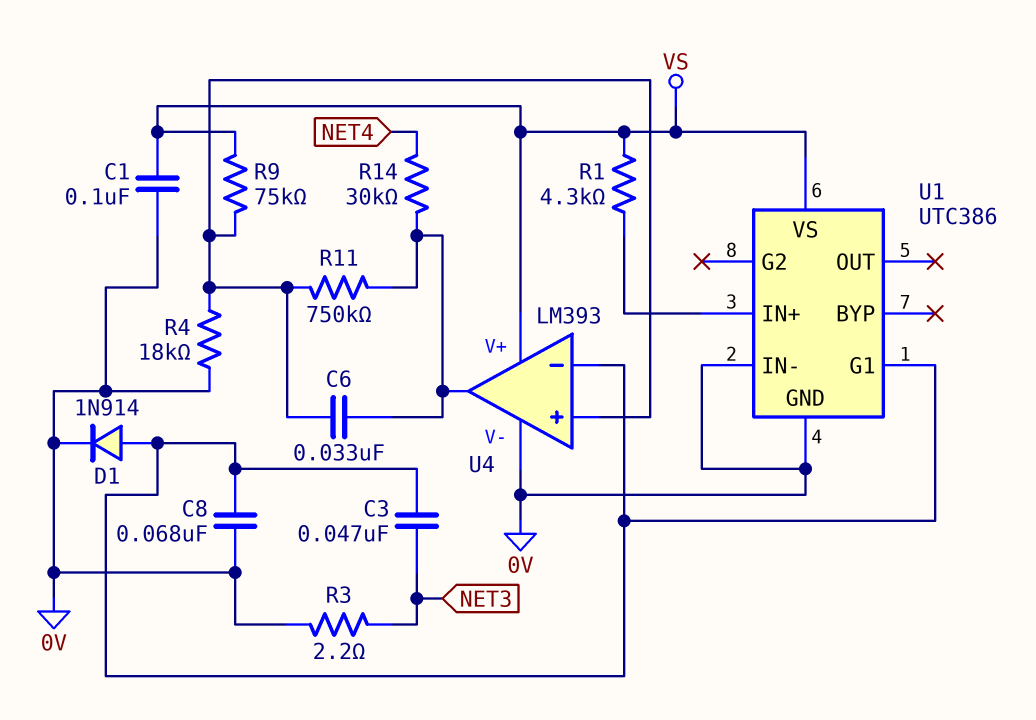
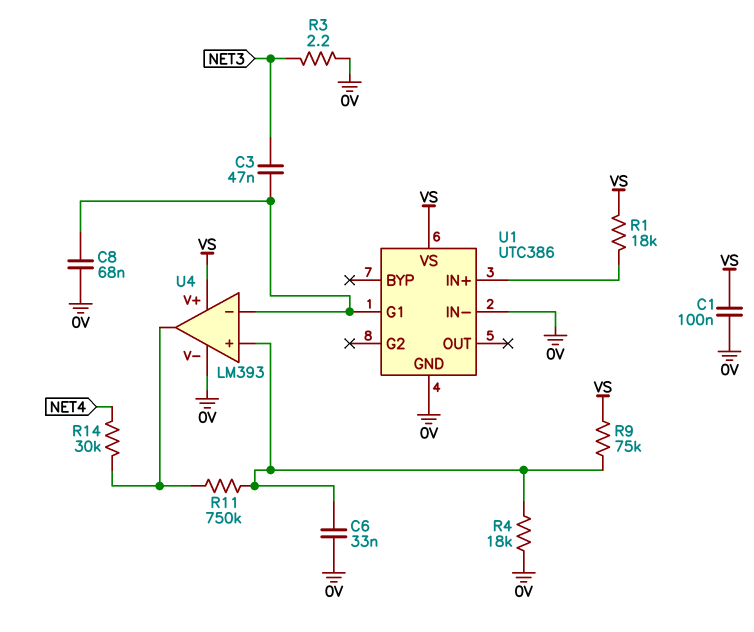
C6: 33nF (U4/in+, U4/out) -> 33nF (0V, U4/in+)
D1: diode 1N914 (A U1/G1, K 0V) -> none
R1: 4.3k (U1/IN+, VS) -> 18k (U1/IN+, VS)

